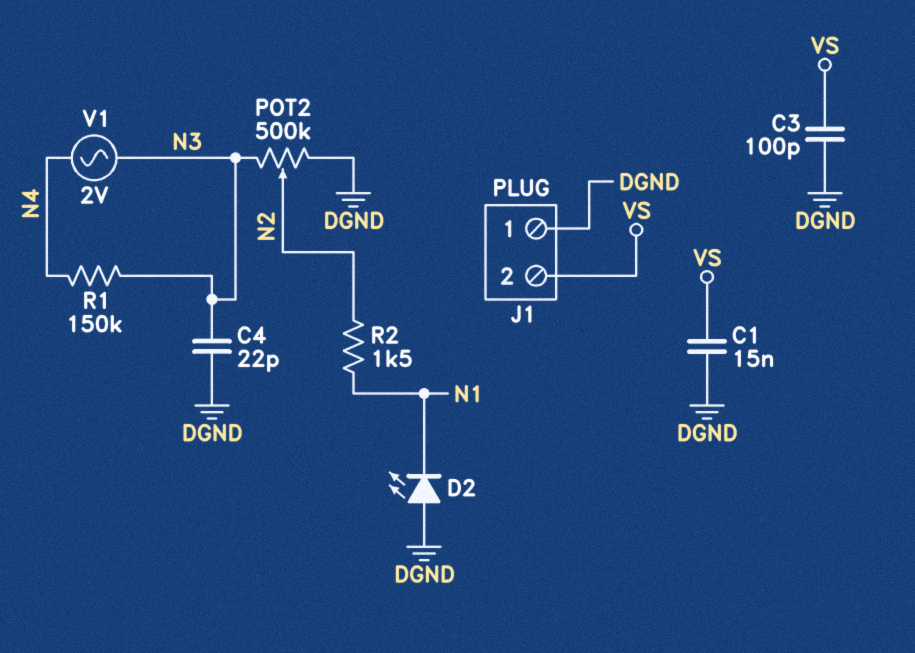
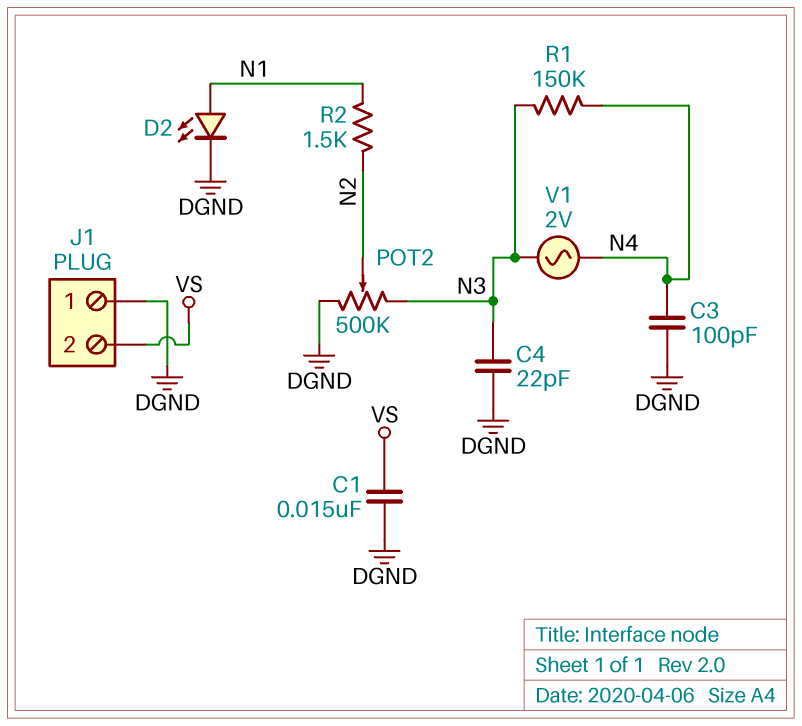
C3: 100pF (DGND, VS) -> 100pF (DGND, N4)
D2: LED (A DGND, K N1) -> LED (A N1, K DGND)

